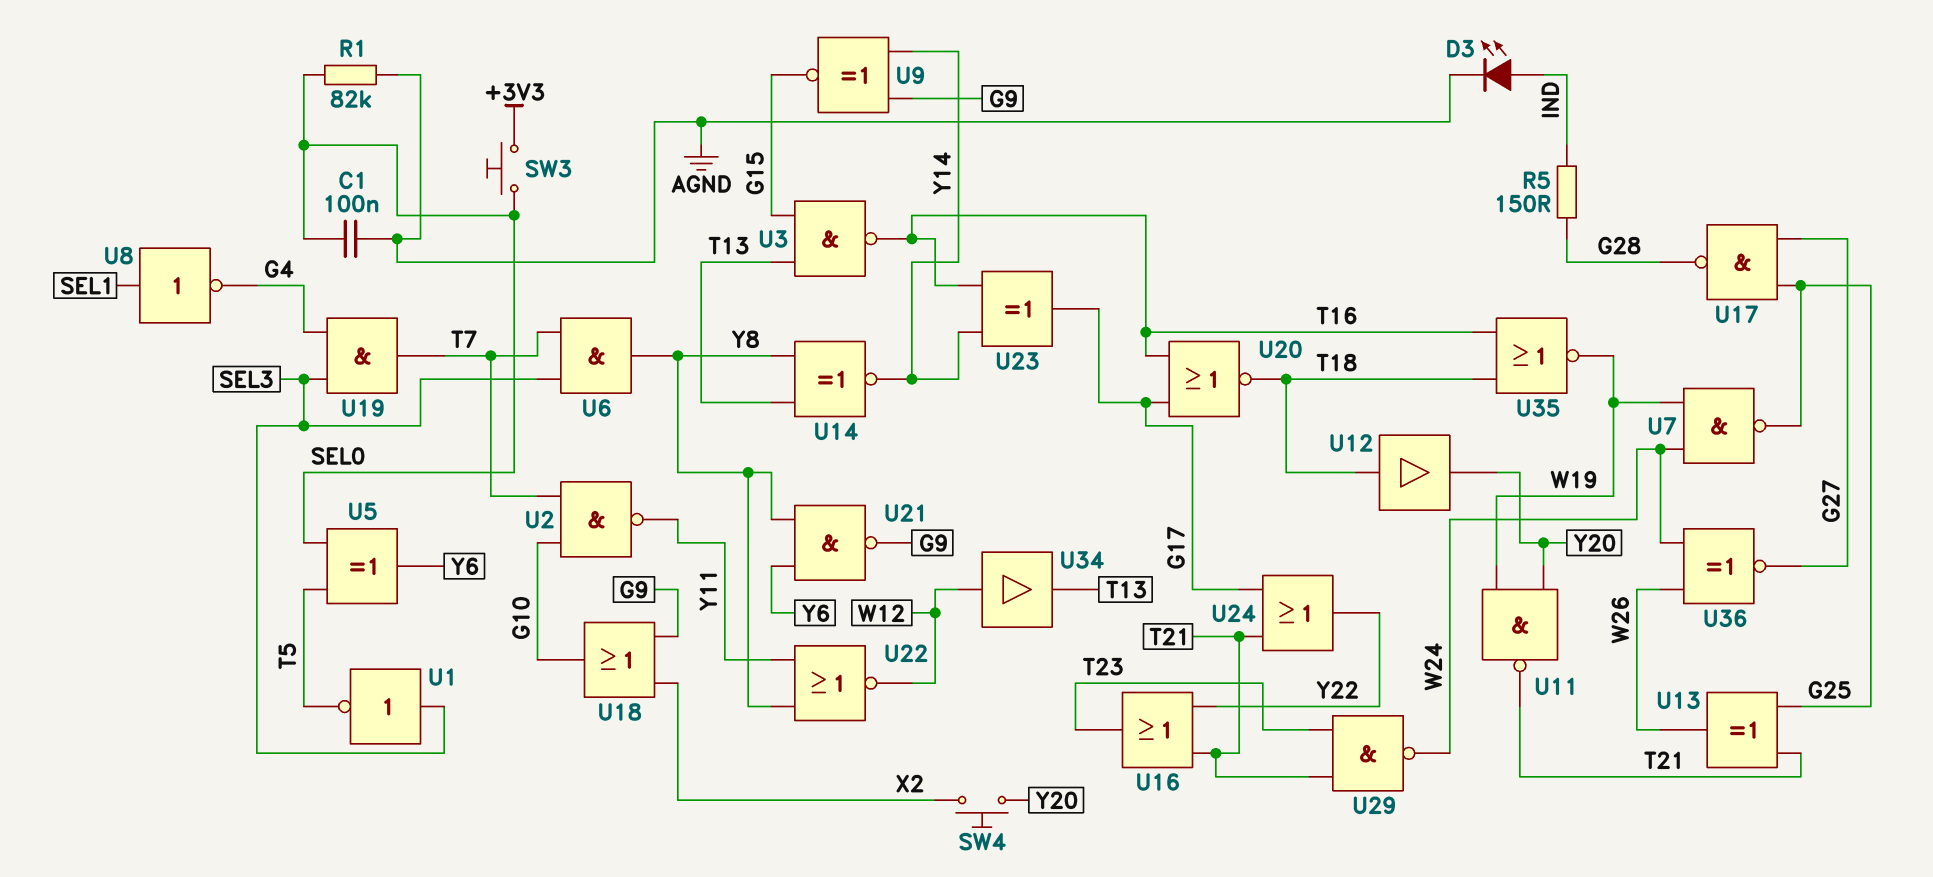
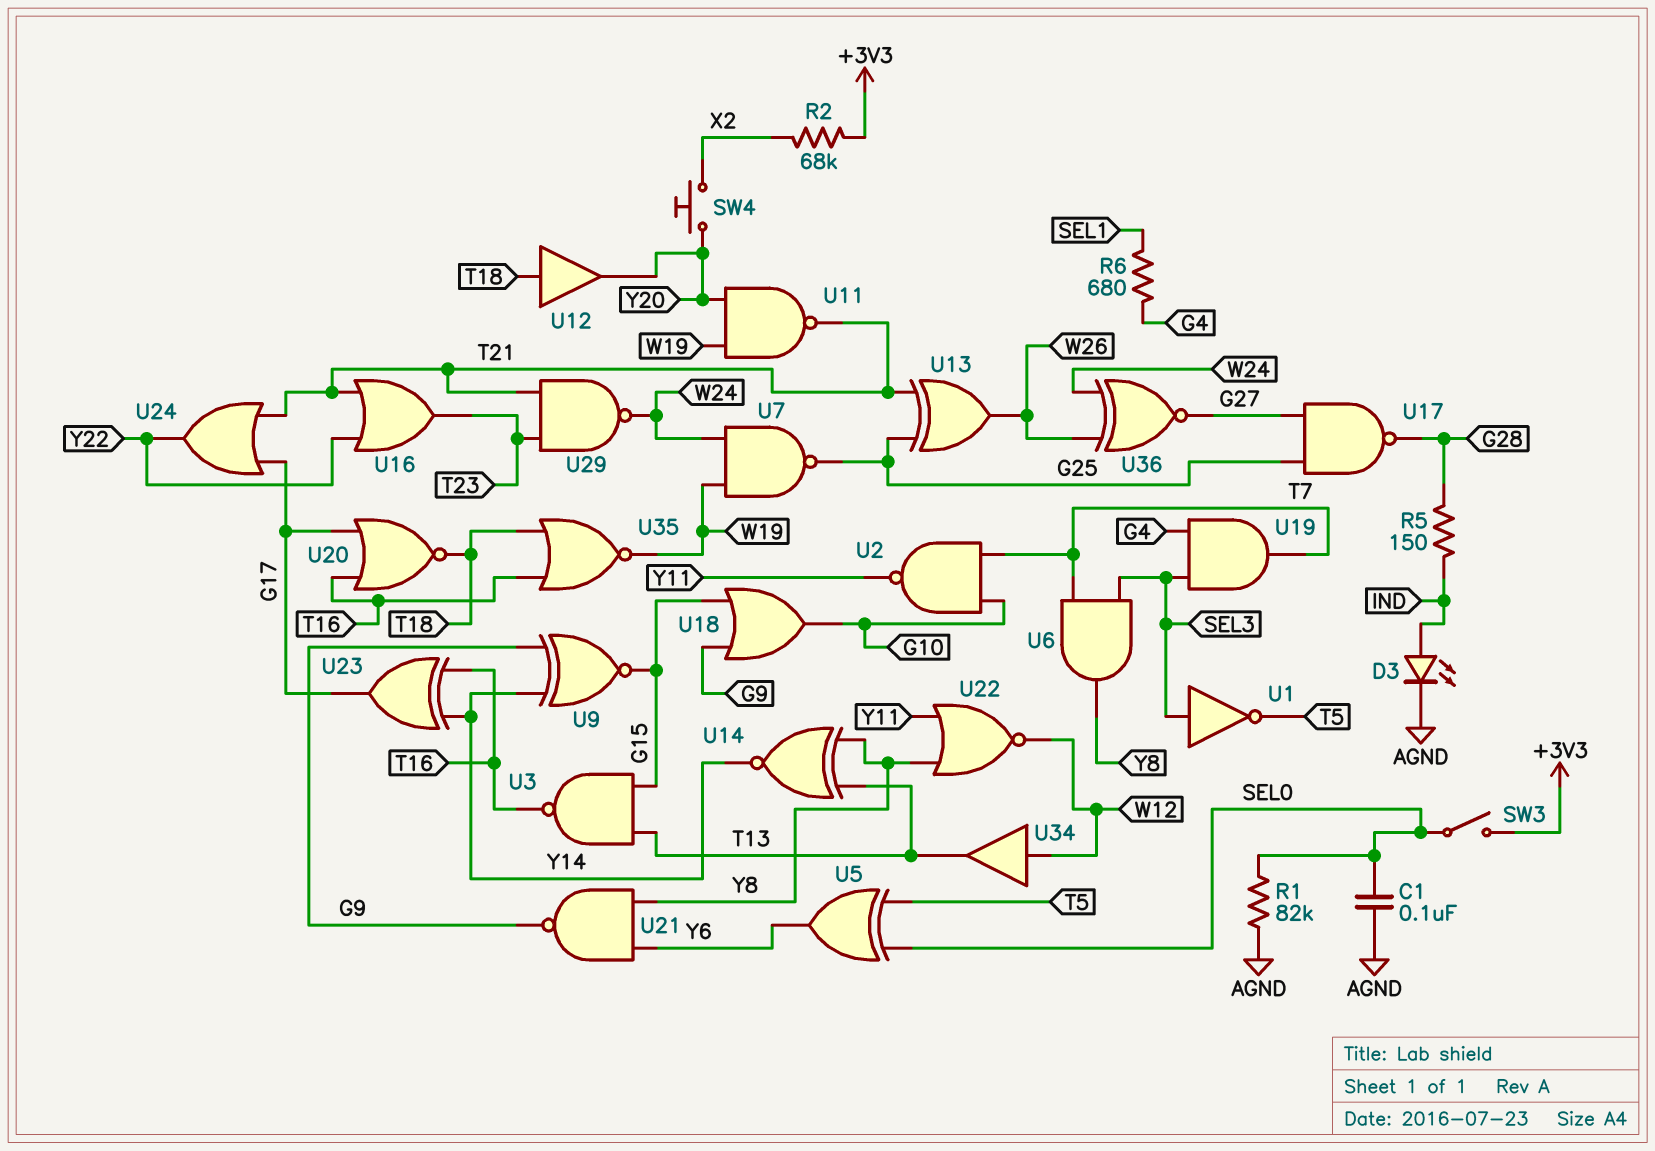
R2: none -> 68k (+3V3, X2)
R6: none -> 680 (G4, SEL1)
SW3: button (+3V3, SEL0) -> switch (+3V3, SEL0)
U8: NOT (in SEL1, out G4) -> none
U18: OR (in G9, in X2, out G10) -> OR (in G9, in G15, out G10)

